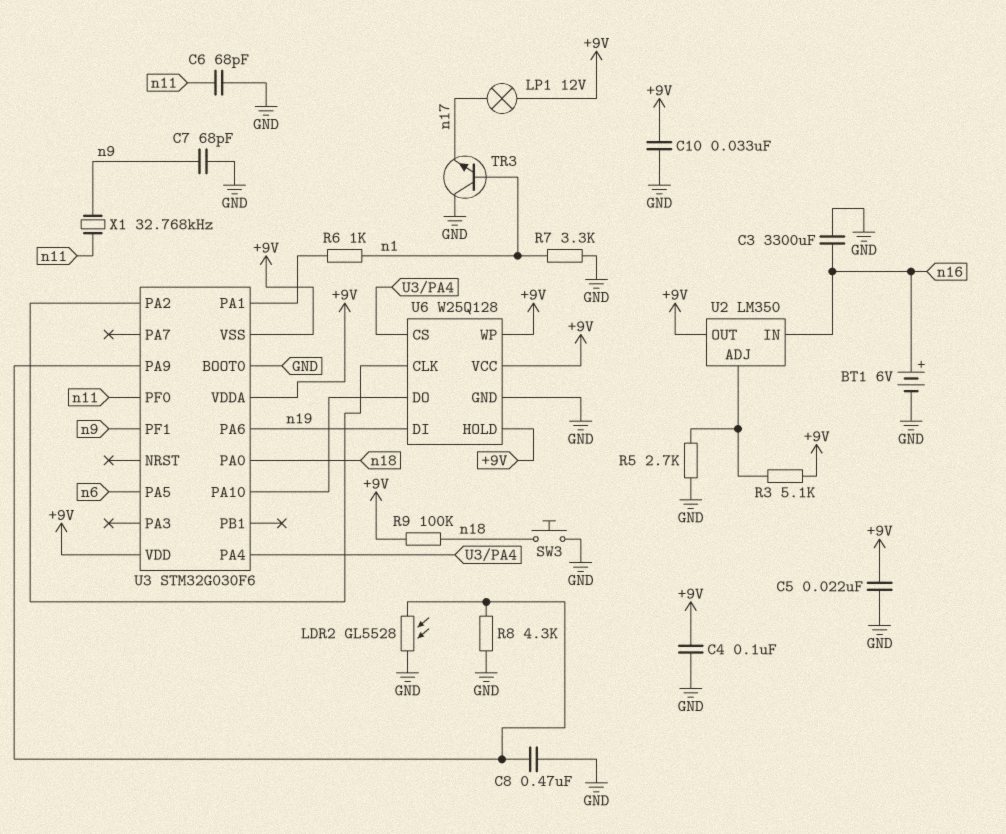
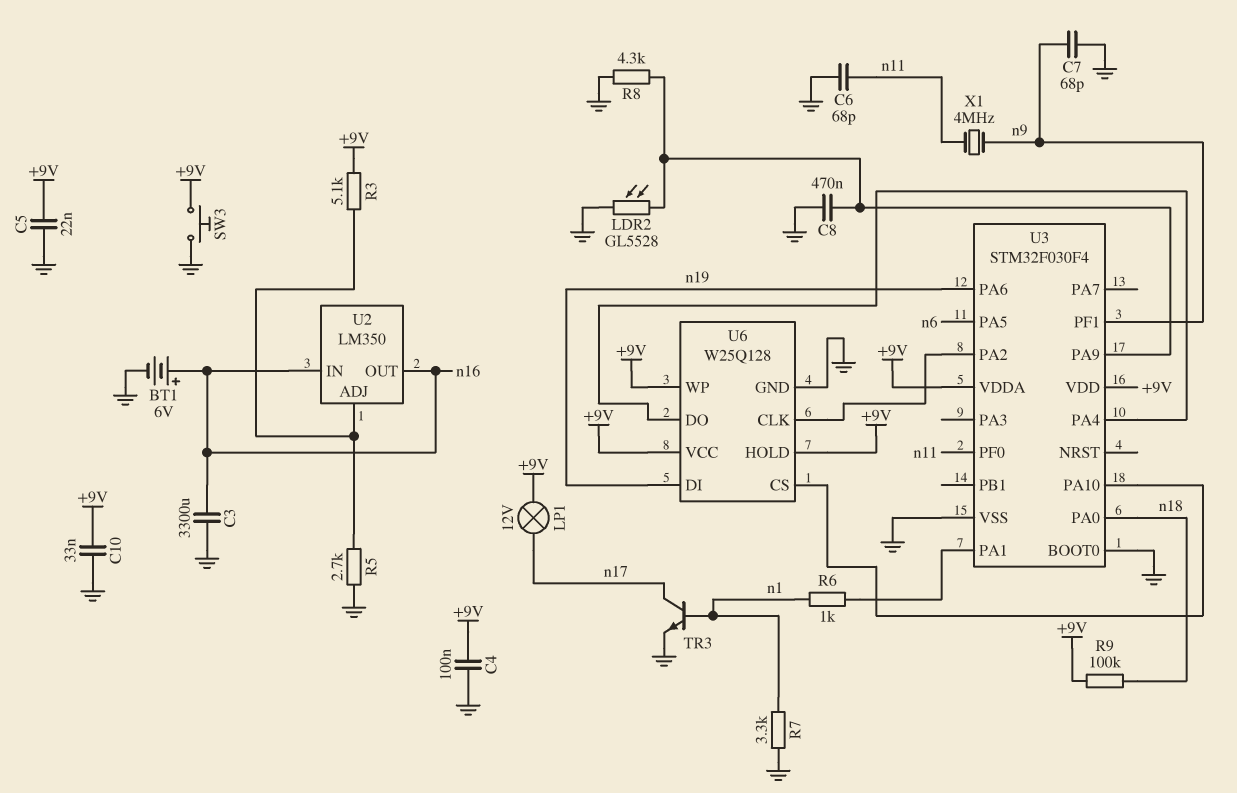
SW3: button (GND, n18) -> button (+9V, GND)
TR3: NPN (B n1, C GND, E n17) -> NPN (B n1, C n17, E GND)
U2 pin OUT: +9V -> n16
U3: STM32G030F6 -> STM32F030F4
U3 pin VSS: +9V -> GND
U6 pin CS: U3/PA4 -> U3/PA10
U6 pin DO: U3/PA10 -> U3/PA4
X1: 32.768kHz (n9, n11) -> 4MHz (n9, n11)

